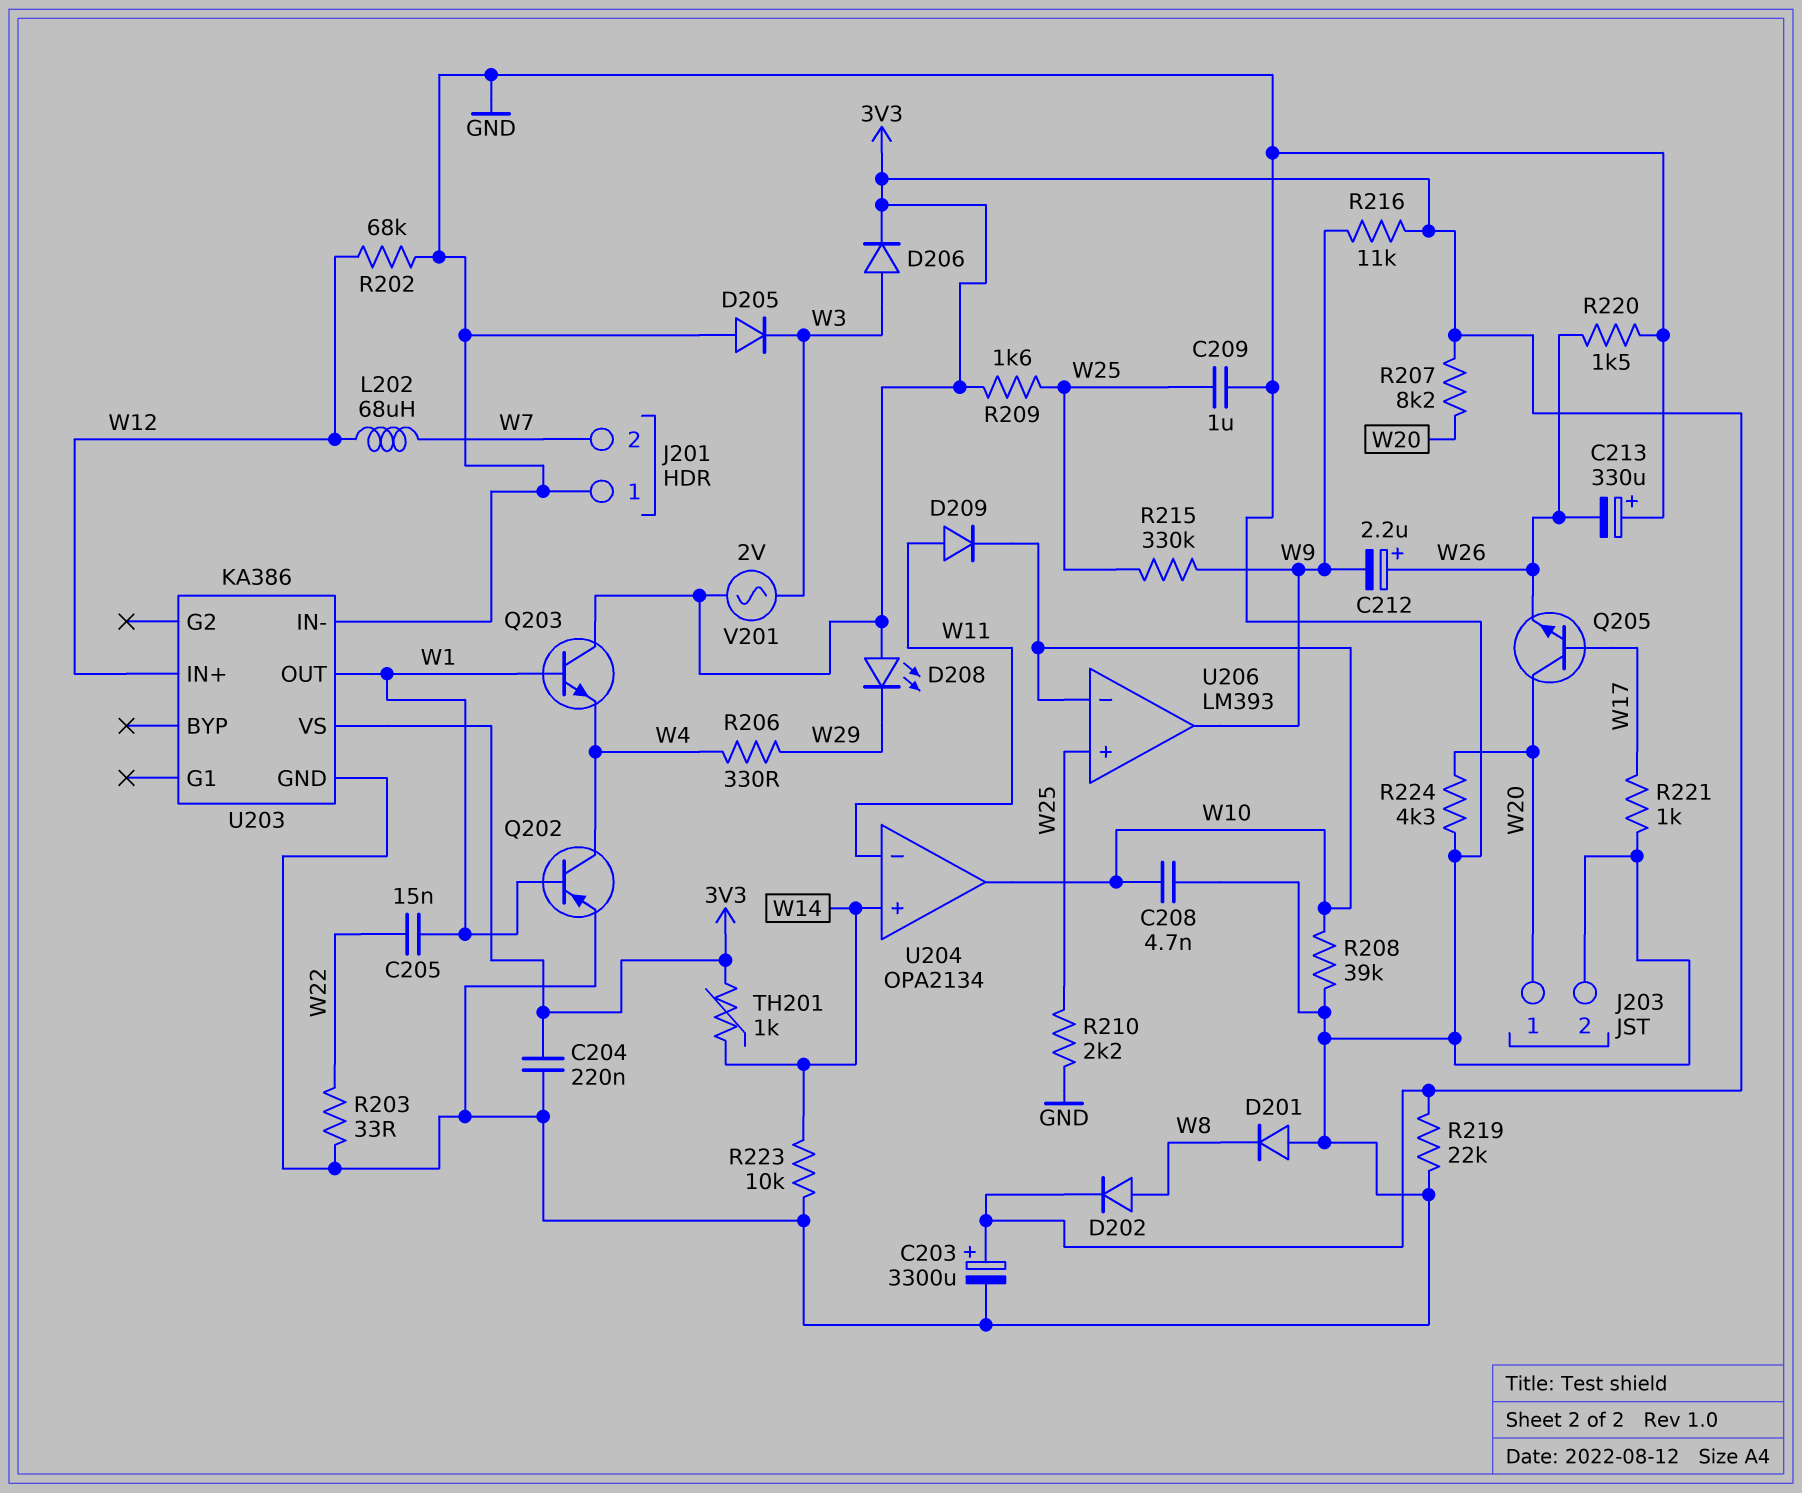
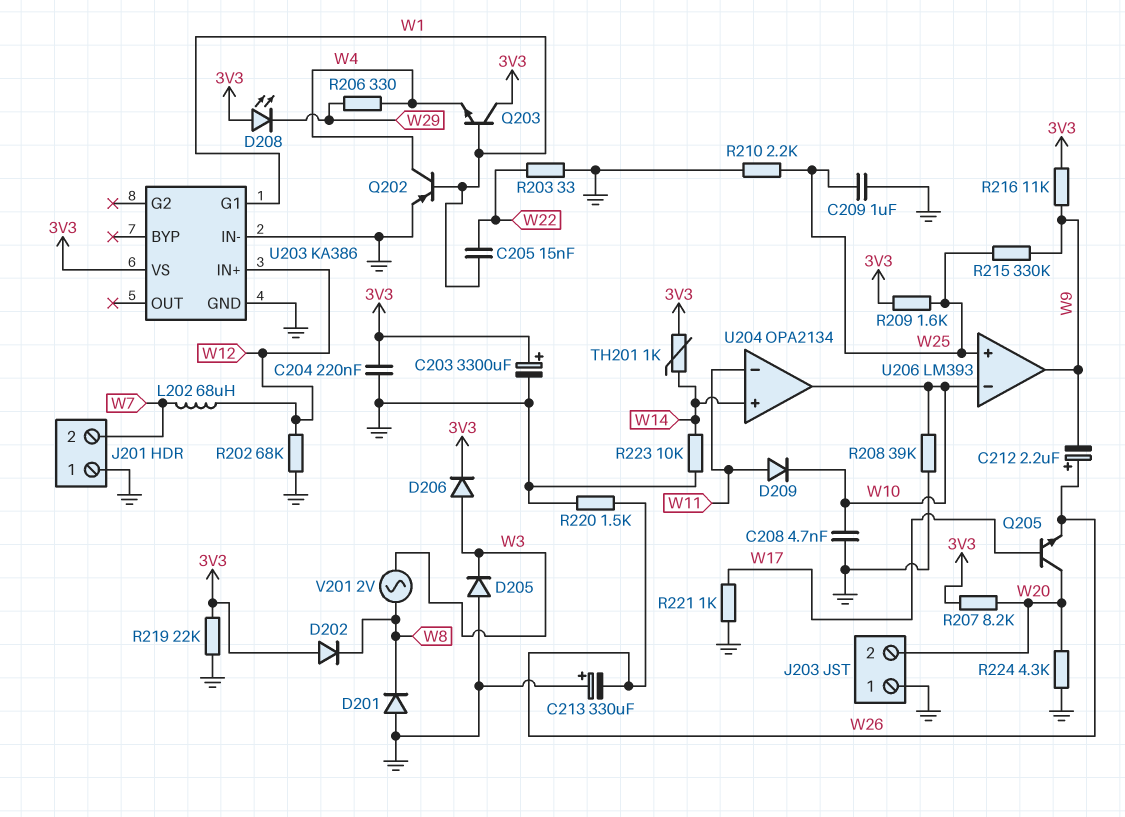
D202: diode (A W8, K 3V3) -> diode (A 3V3, K W8)
J203 pin 1: W20 -> GND
J203 pin 2: GND -> W20
U203 pin G1: none -> W1
U203 pin OUT: W1 -> none
V201: AC 2V (3V3, W3) -> AC 2V (W3, W8)

